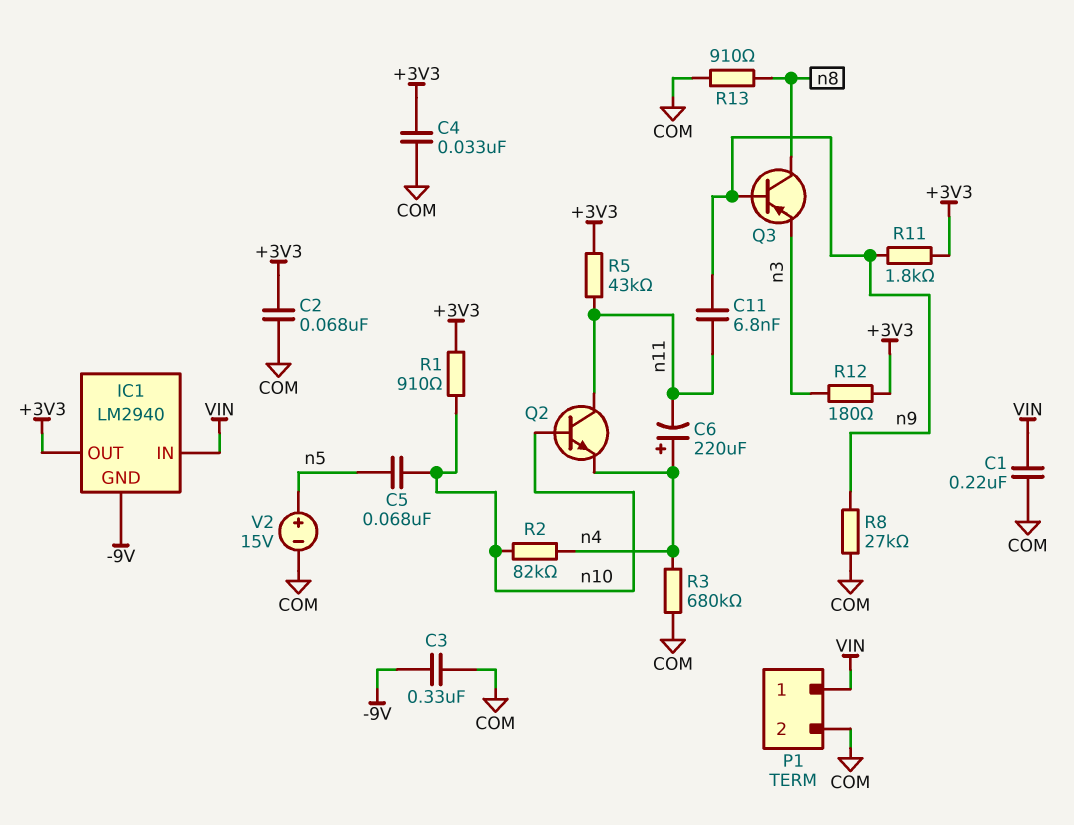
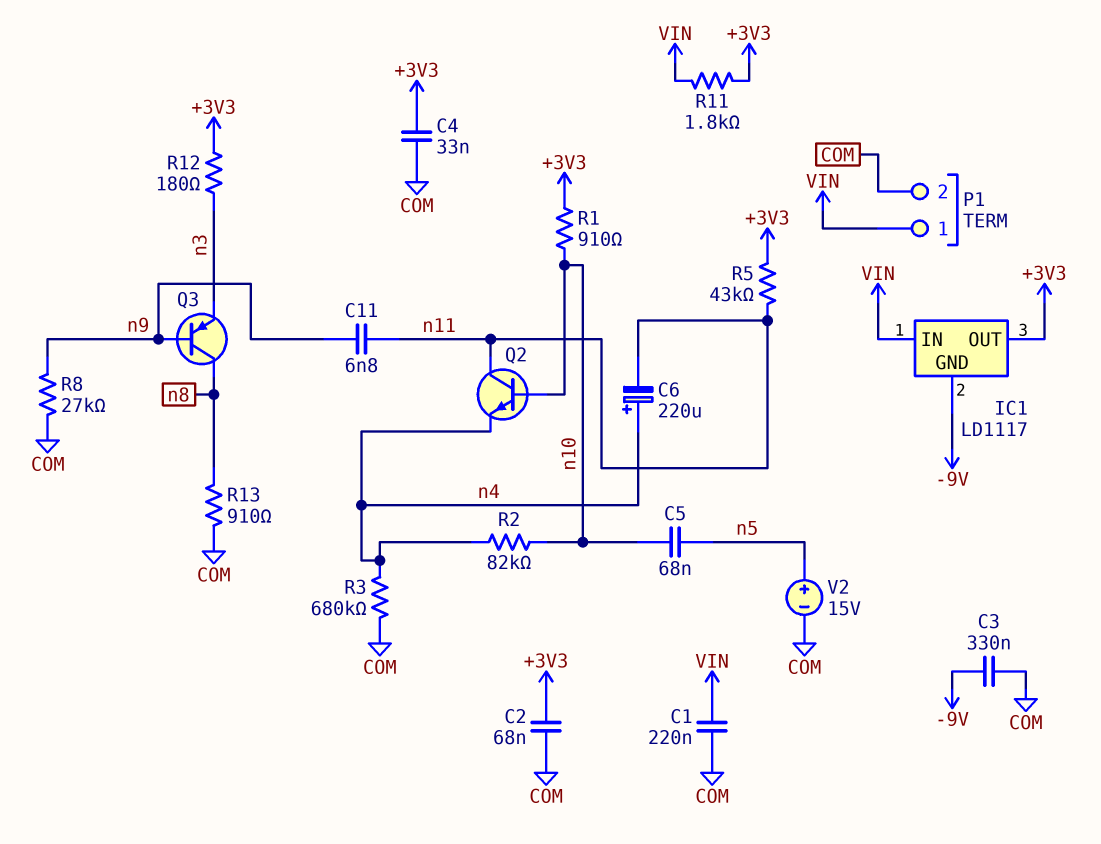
IC1: LM2940 -> LD1117
R11: 1.8k (+3V3, n9) -> 1.8k (+3V3, VIN)

